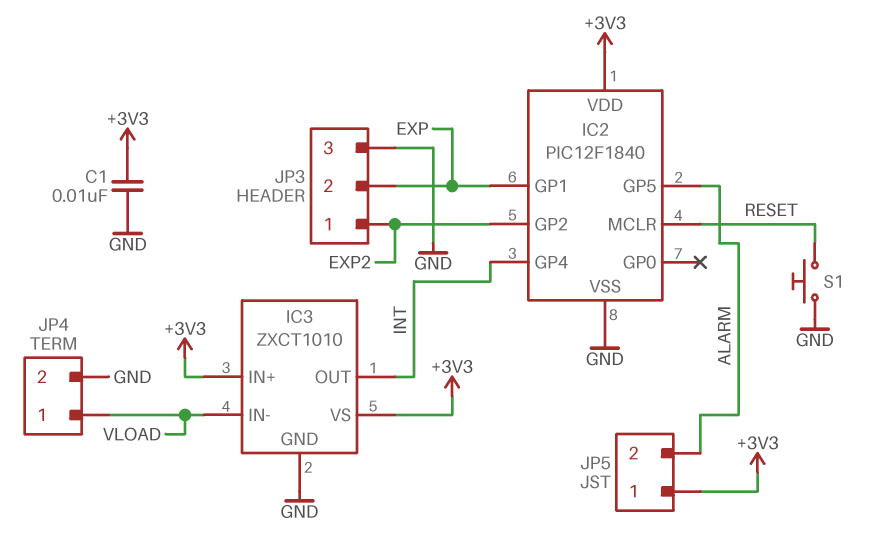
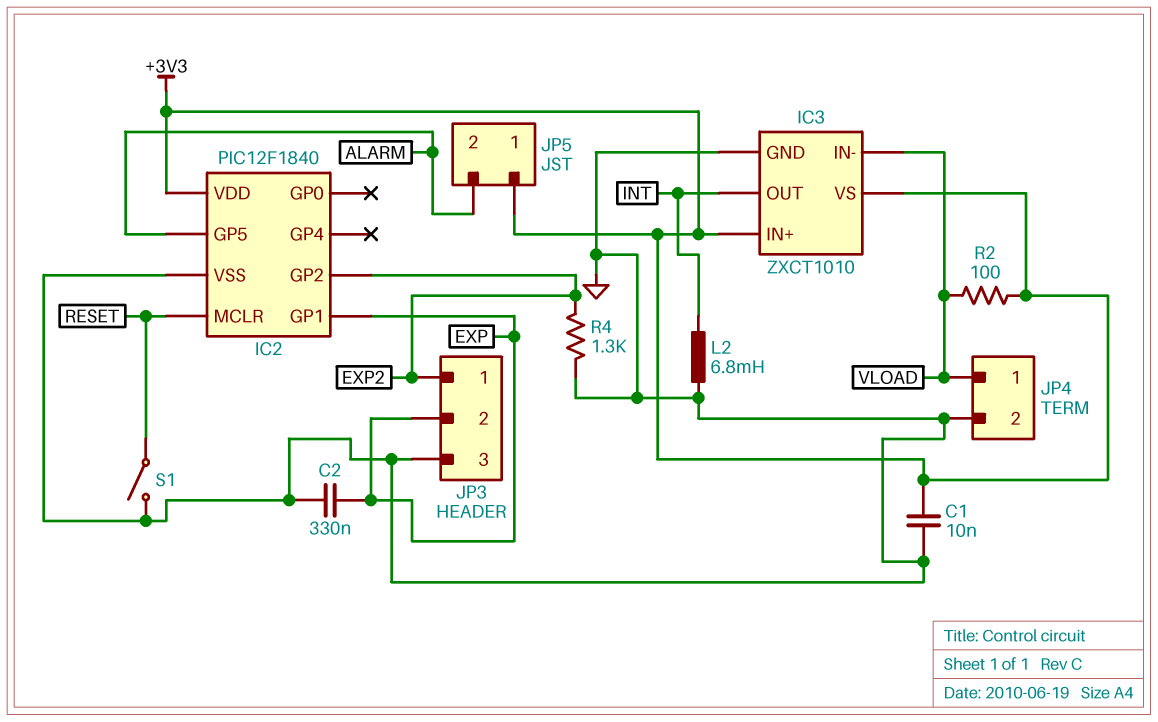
C2: none -> 330nF (EXP, GND)
IC2 pin GP4: INT -> none
L2: none -> 6.8mH (GND, INT)
R2: none -> 100 (+3V3, VLOAD)
R4: none -> 1.3k (EXP2, GND)
S1: button (GND, RESET) -> switch (GND, RESET)

